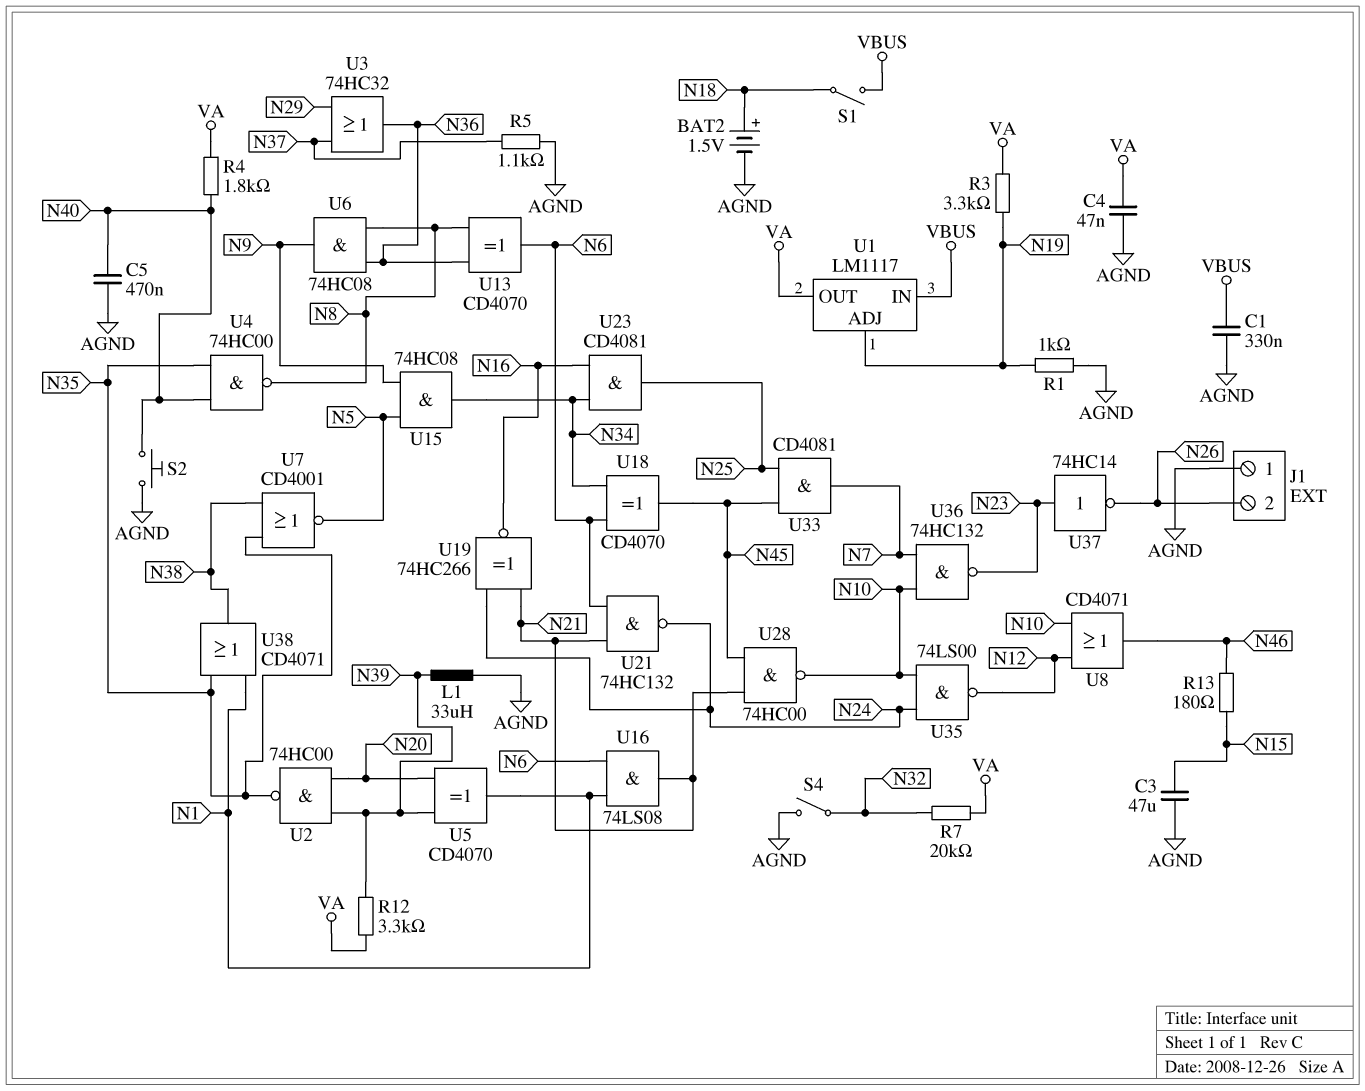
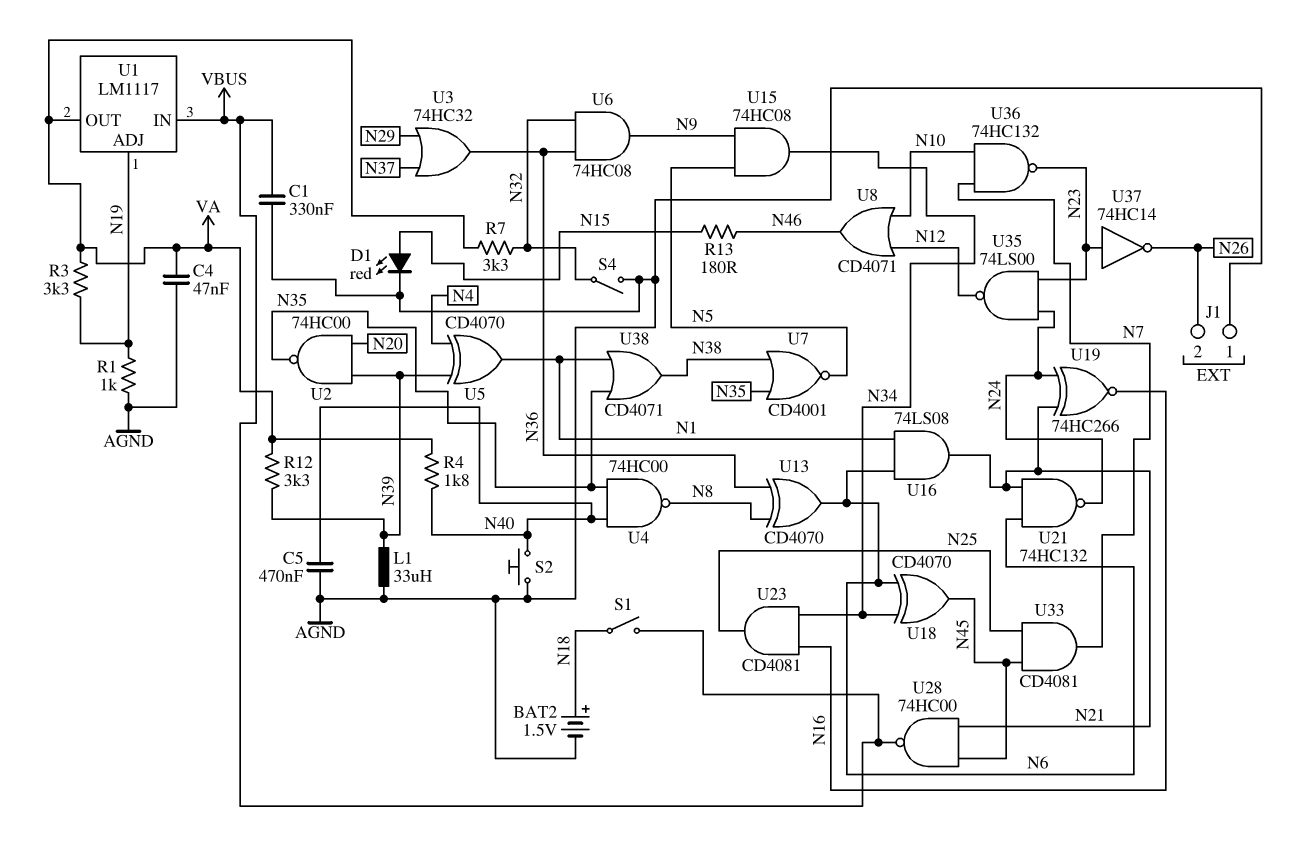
C3: 47uF (AGND, N15) -> none
D1: none -> LED red (A N15, K AGND)
R5: 1.1k (AGND, N37) -> none
R7: 20k (N32, VA) -> 3.3k (N32, VA)
U5: XOR CD4070 (in N20, in N39, out N1) -> XOR CD4070 (in N4, in N39, out N1)
U6: AND 74HC08 (in N8, in N36, out N9) -> AND 74HC08 (in N32, in N36, out N9)
U28: NAND 74HC00 (in N21, in N45, out N10) -> NAND 74HC00 (in N21, in N45, out VBUS)
U35: NAND 74LS00 (in N10, in N24, out N12) -> NAND 74LS00 (in N23, in N24, out N12)

